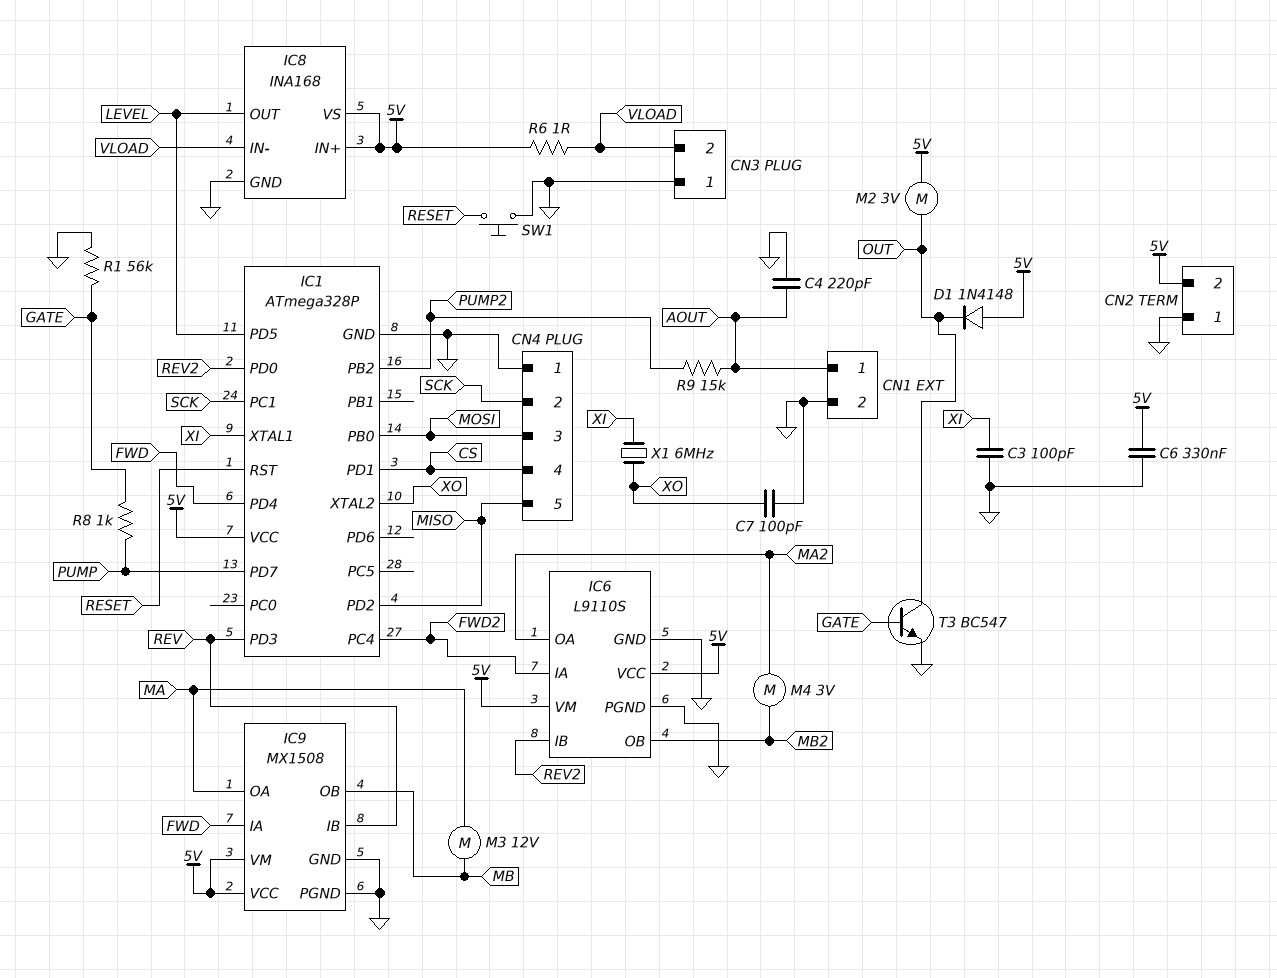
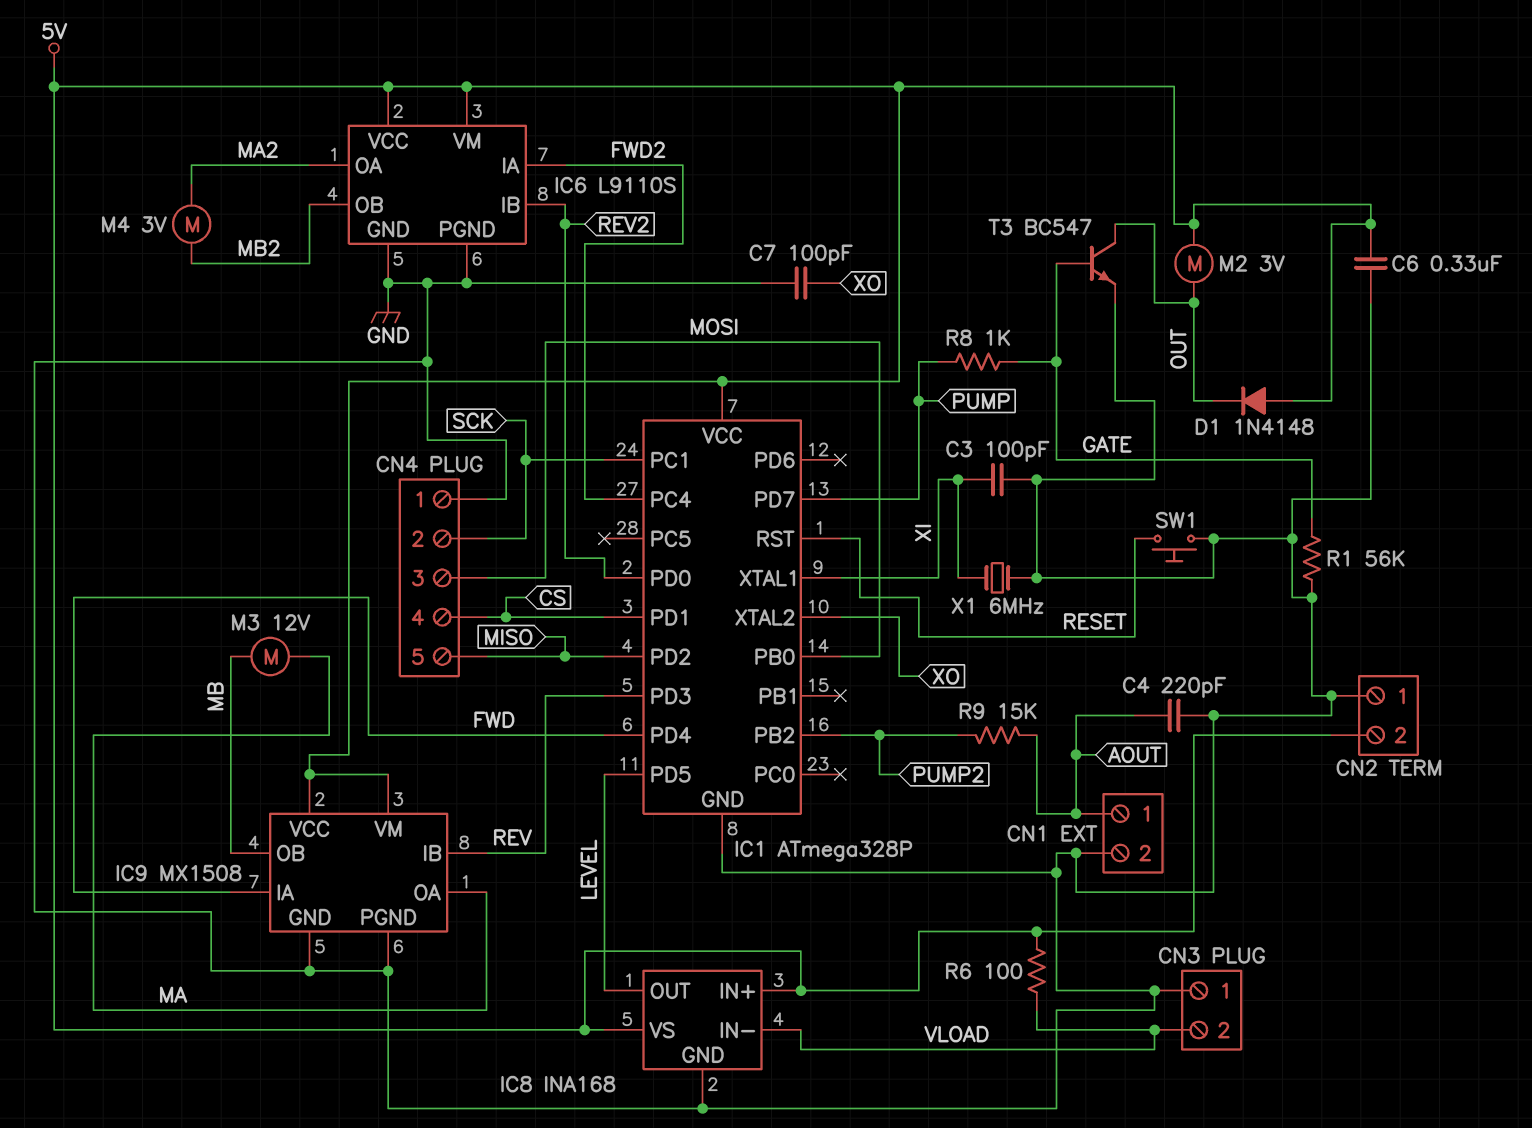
R6: 1 (5V, VLOAD) -> 100 (5V, VLOAD)
X1: 6MHz (XI, XO) -> 6MHz (GND, XI)

